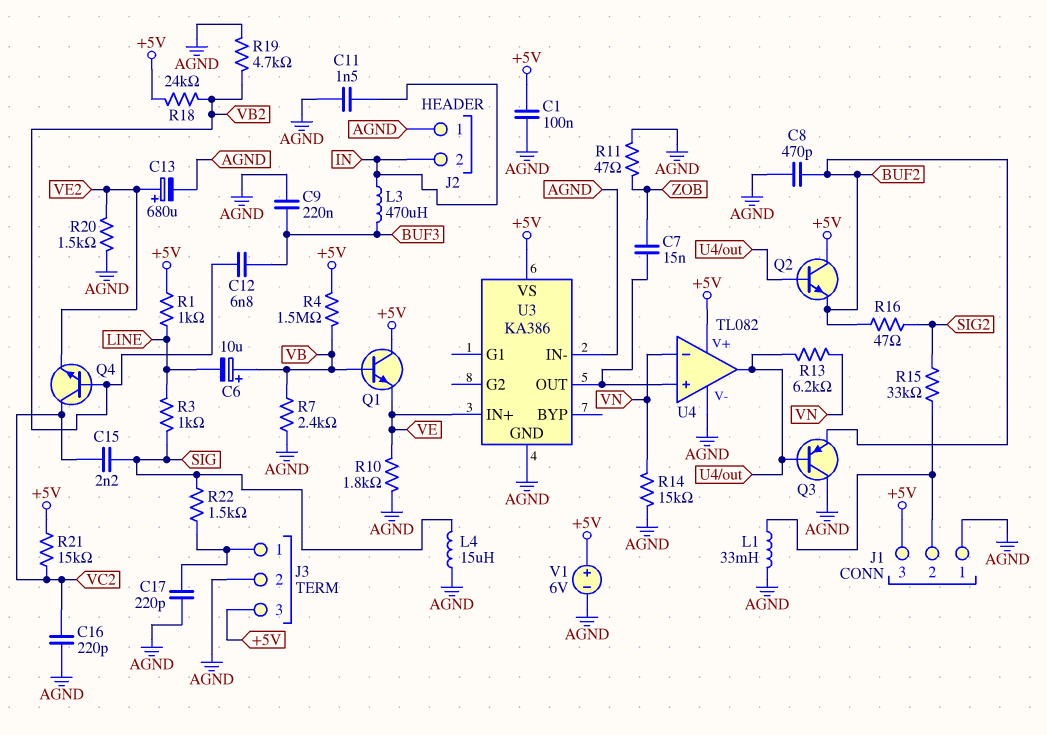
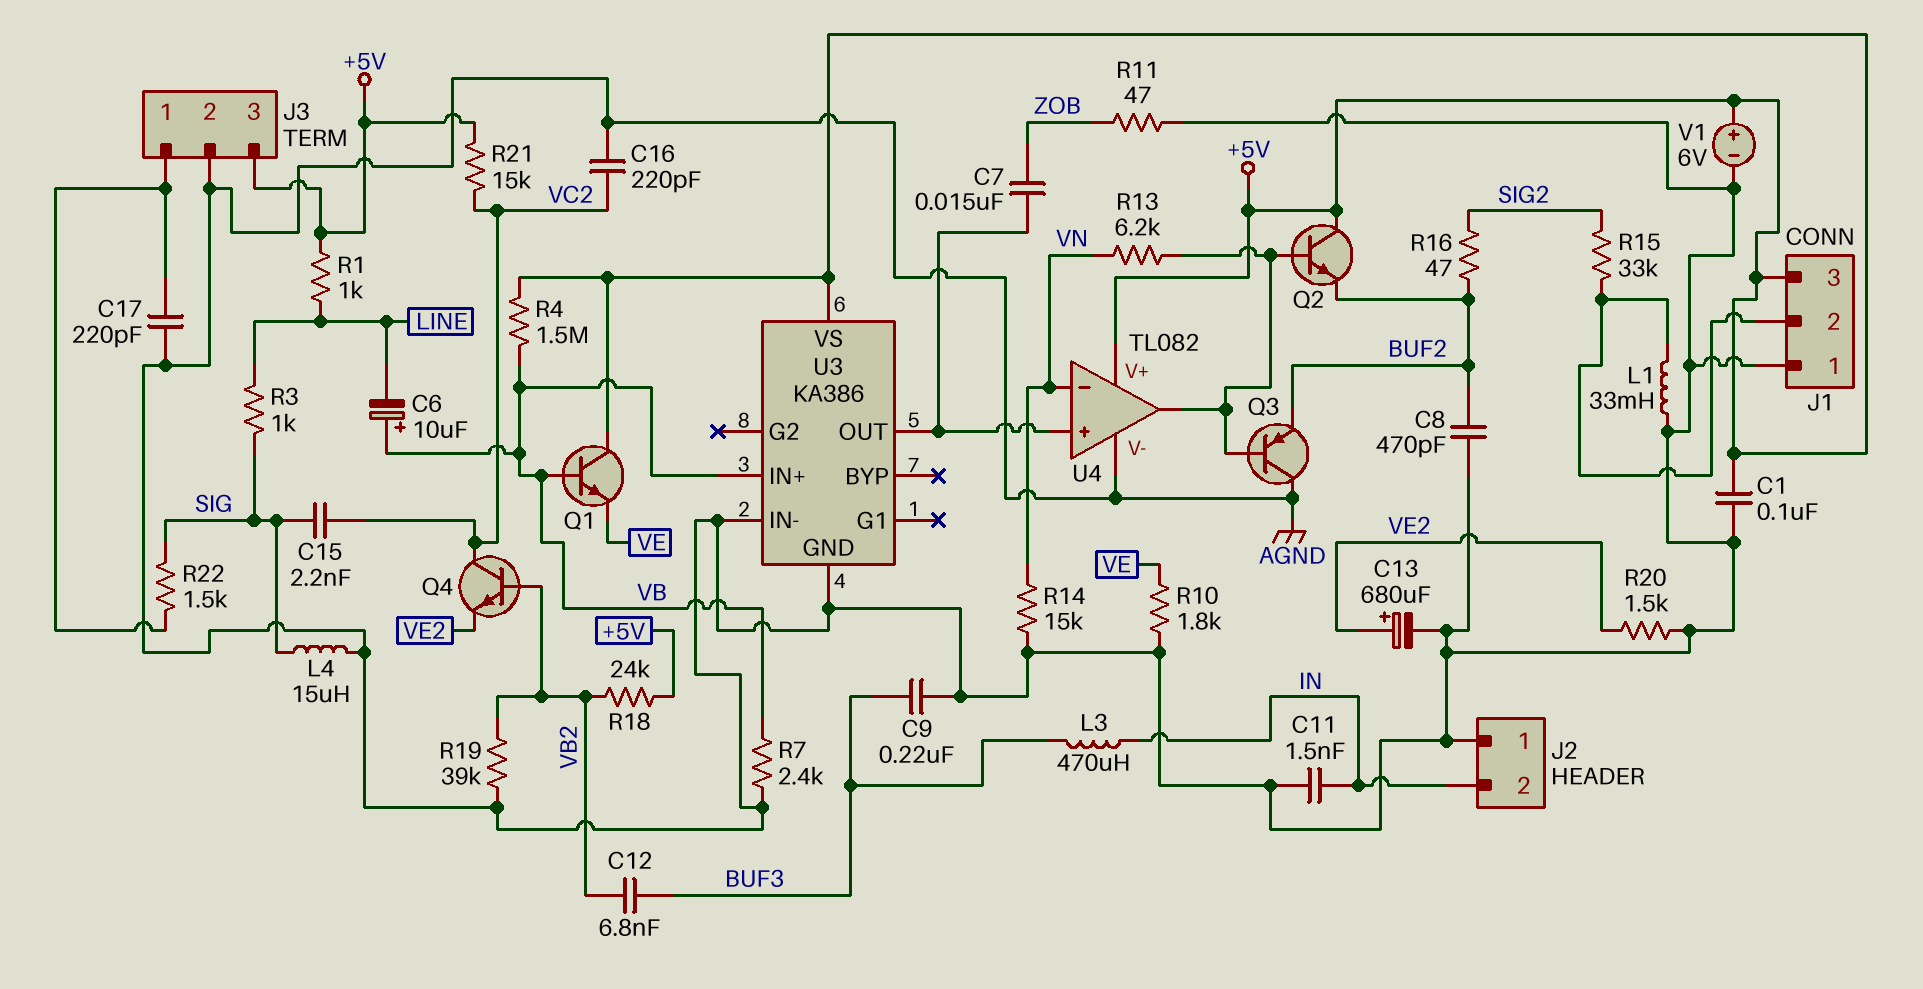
R19: 4.7k (AGND, VB2) -> 39k (AGND, VB2)
U3 pin IN+: VE -> VB

